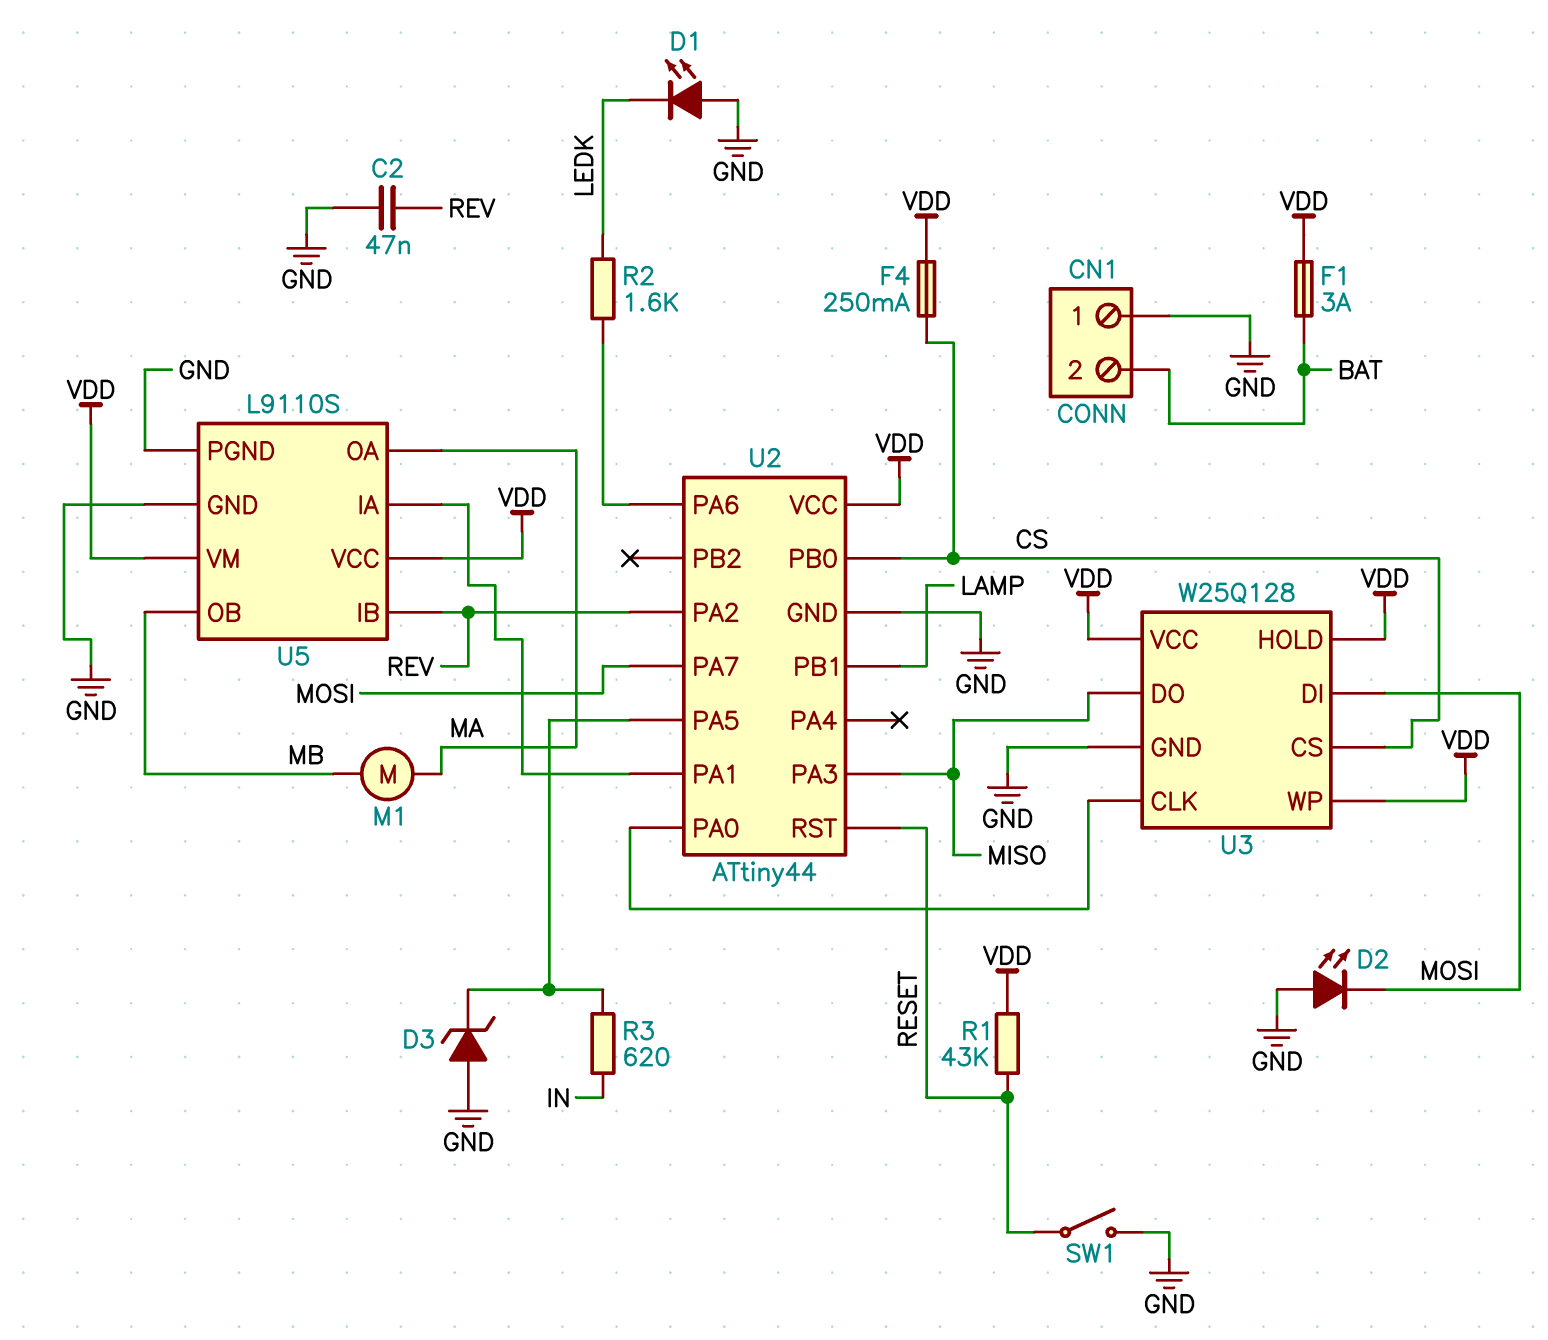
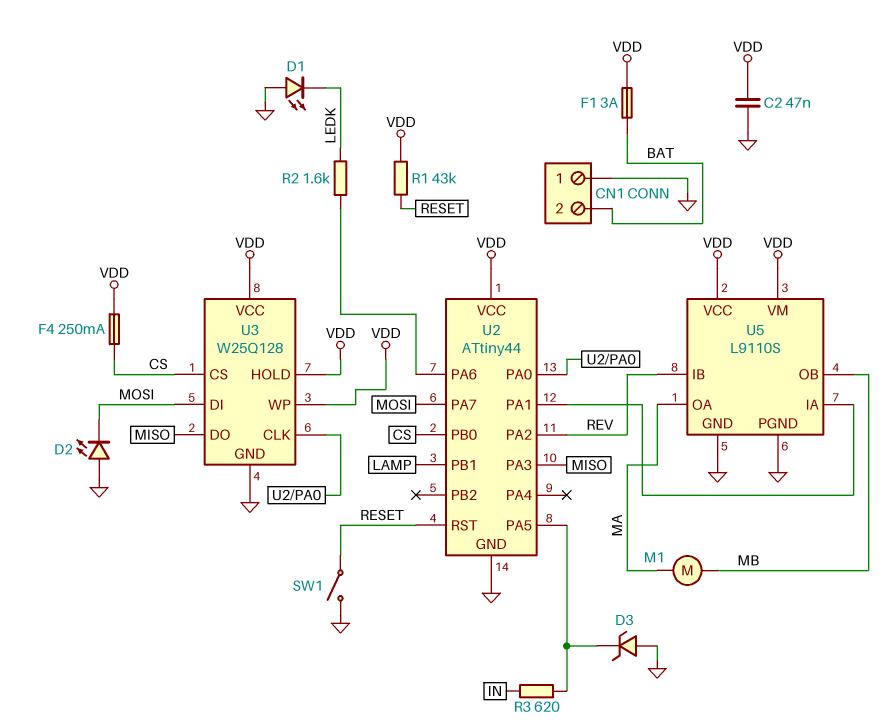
C2: 47nF (GND, REV) -> 47nF (GND, VDD)

